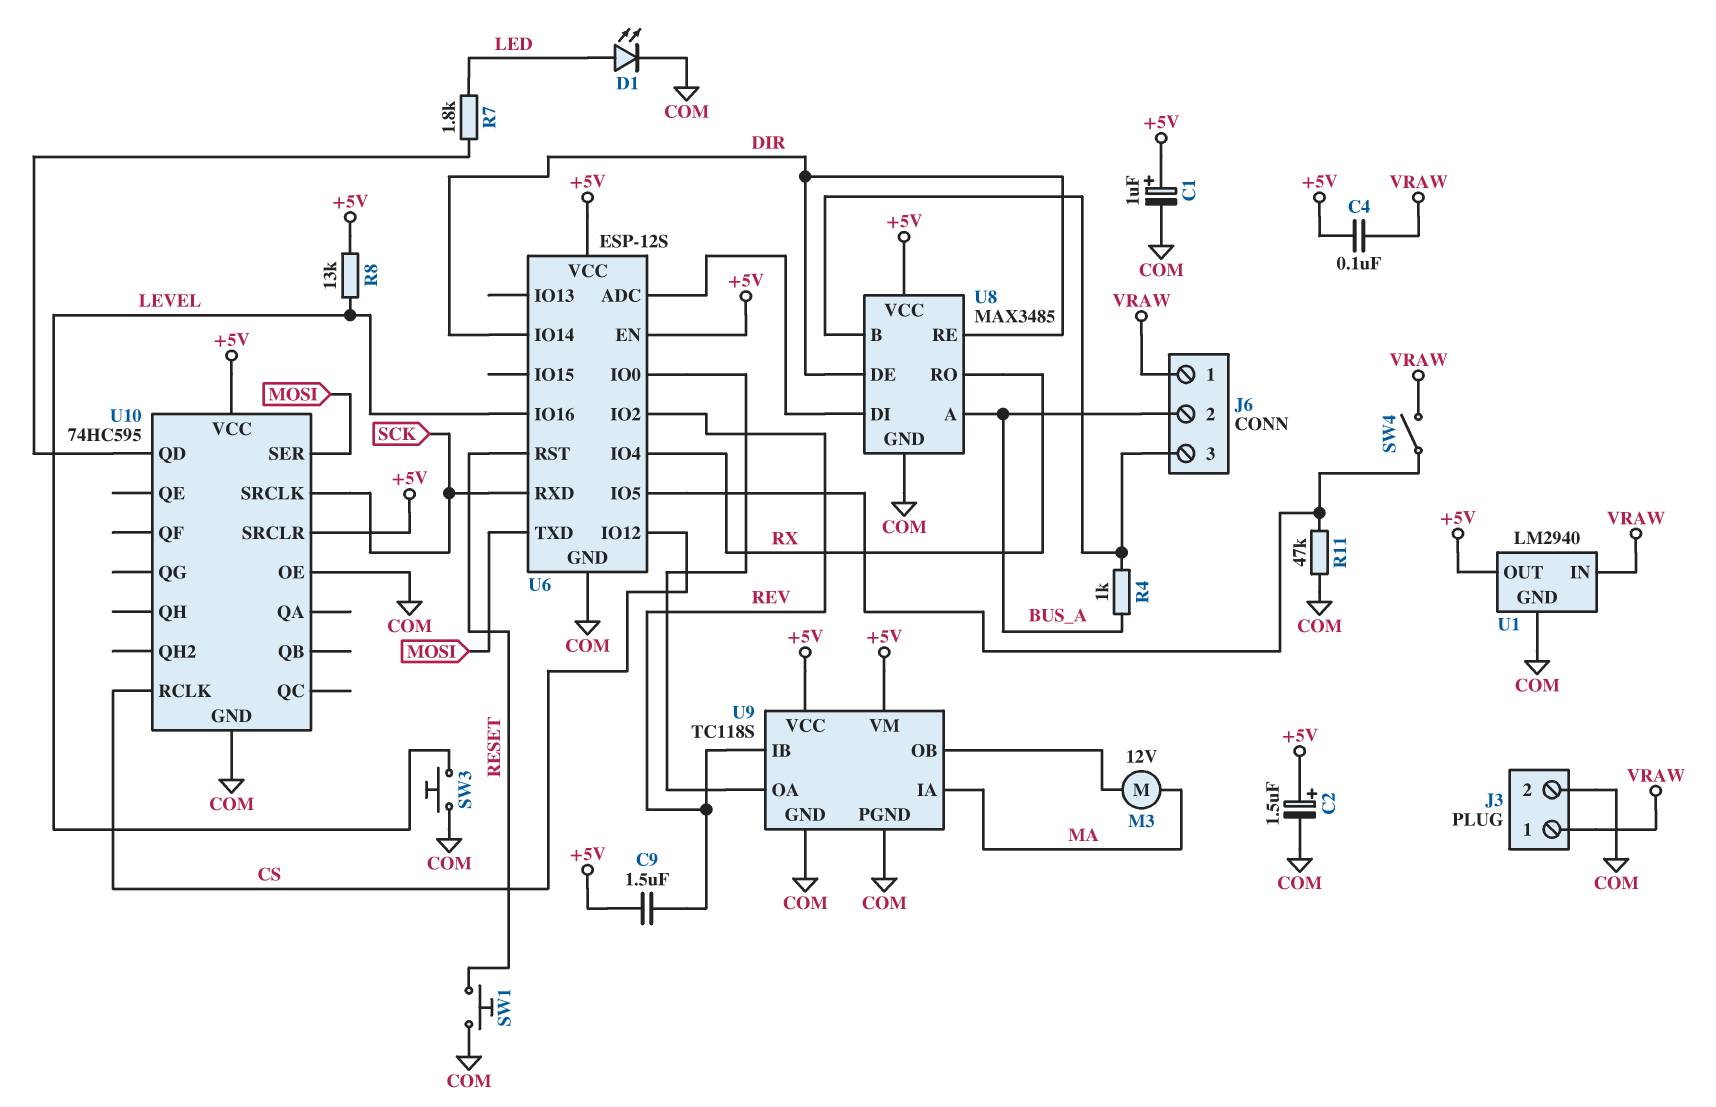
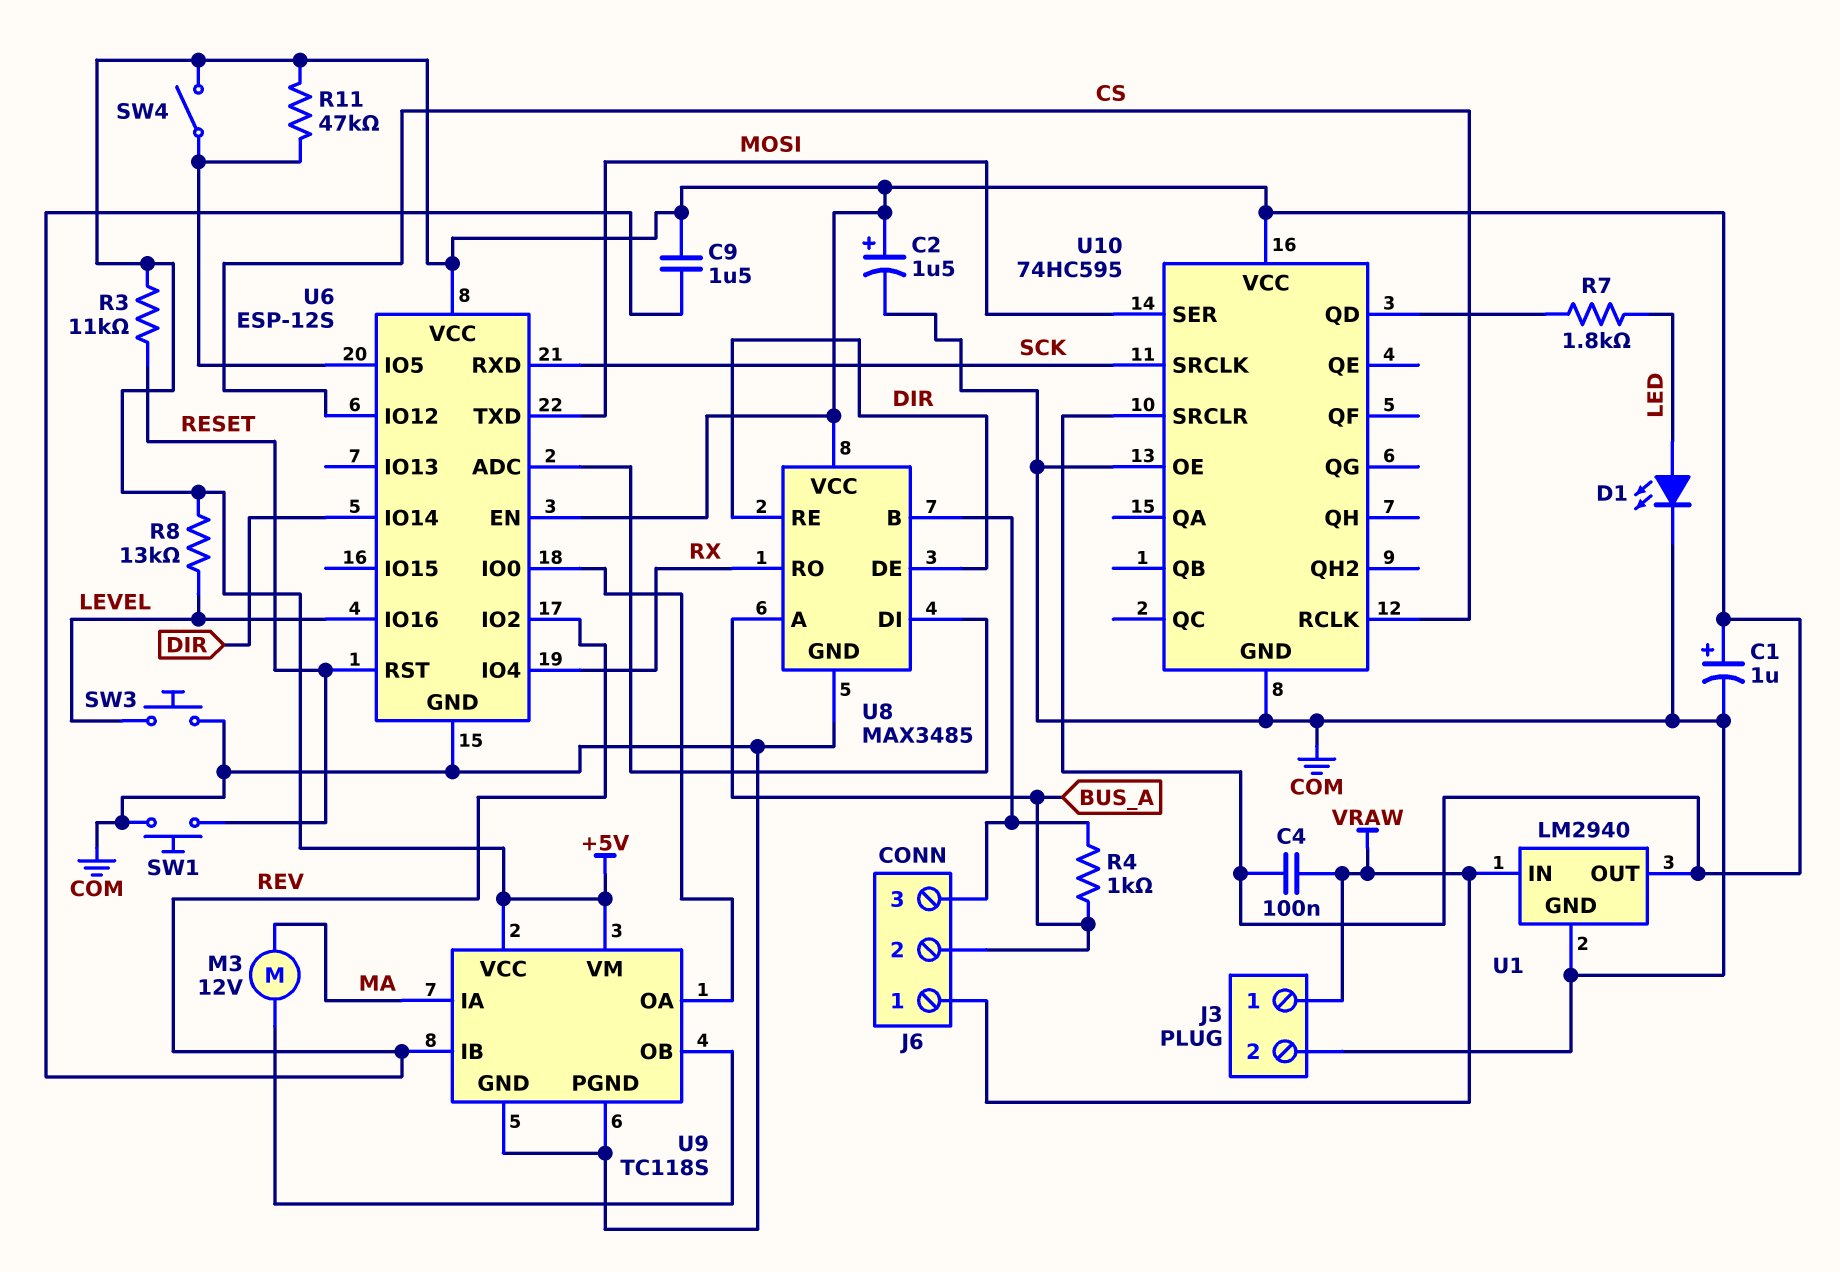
R3: none -> 11k (+5V, RESET)
R11: 47k (COM, U6/IO5) -> 47k (+5V, U6/IO5)
SW4: switch (U6/IO5, VRAW) -> switch (+5V, U6/IO5)

